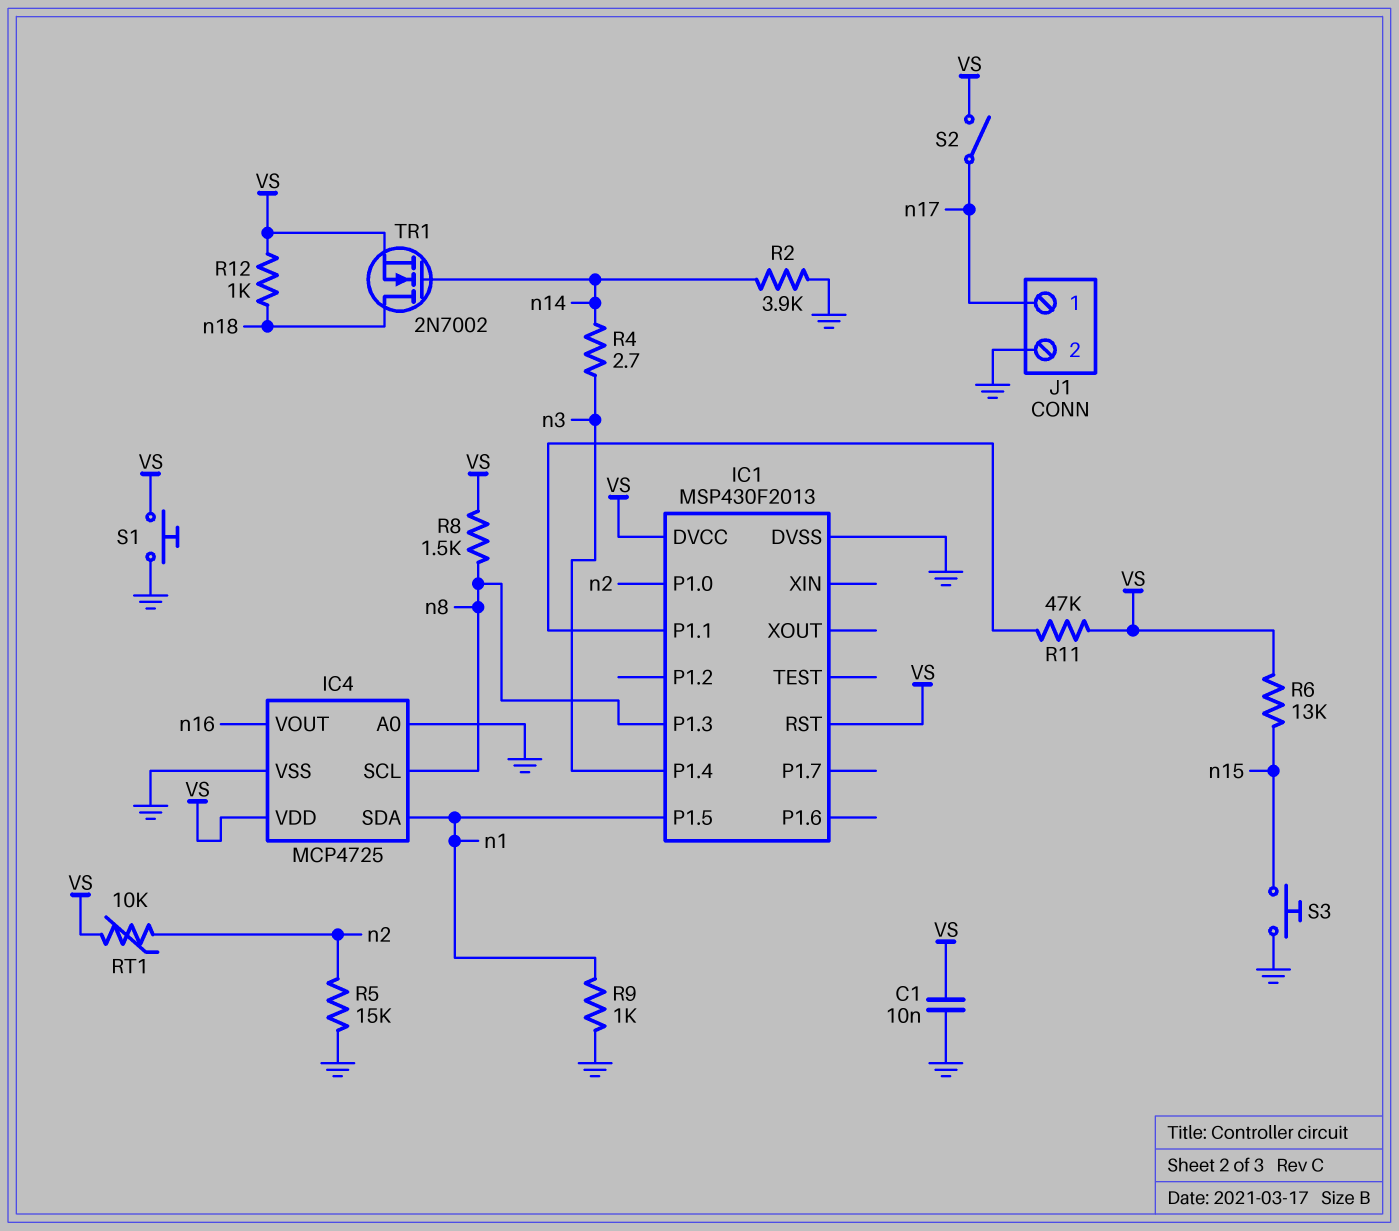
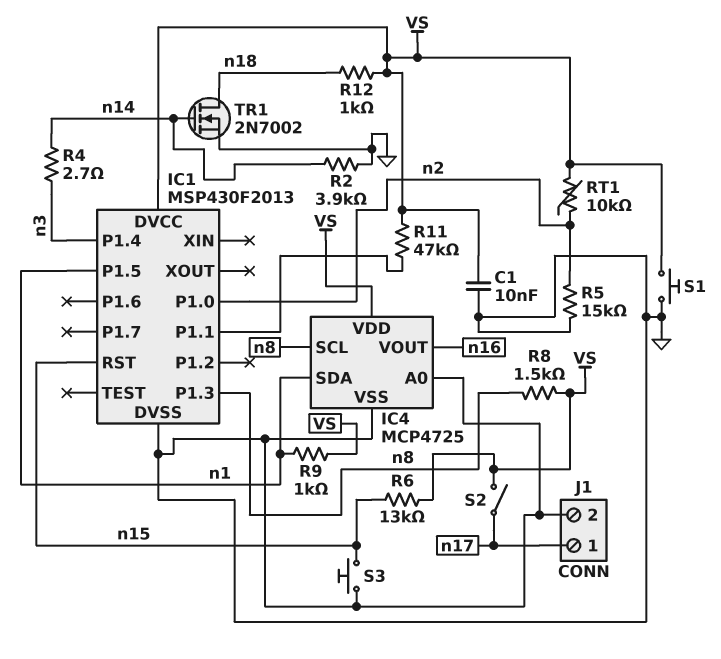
IC1 pin RST: VS -> n15
R9: 1k (GND, n1) -> 1k (VS, n1)
TR1: NMOS 2N7002 (G n14, D n18, S VS) -> NMOS 2N7002 (G n14, D n18, S GND)

